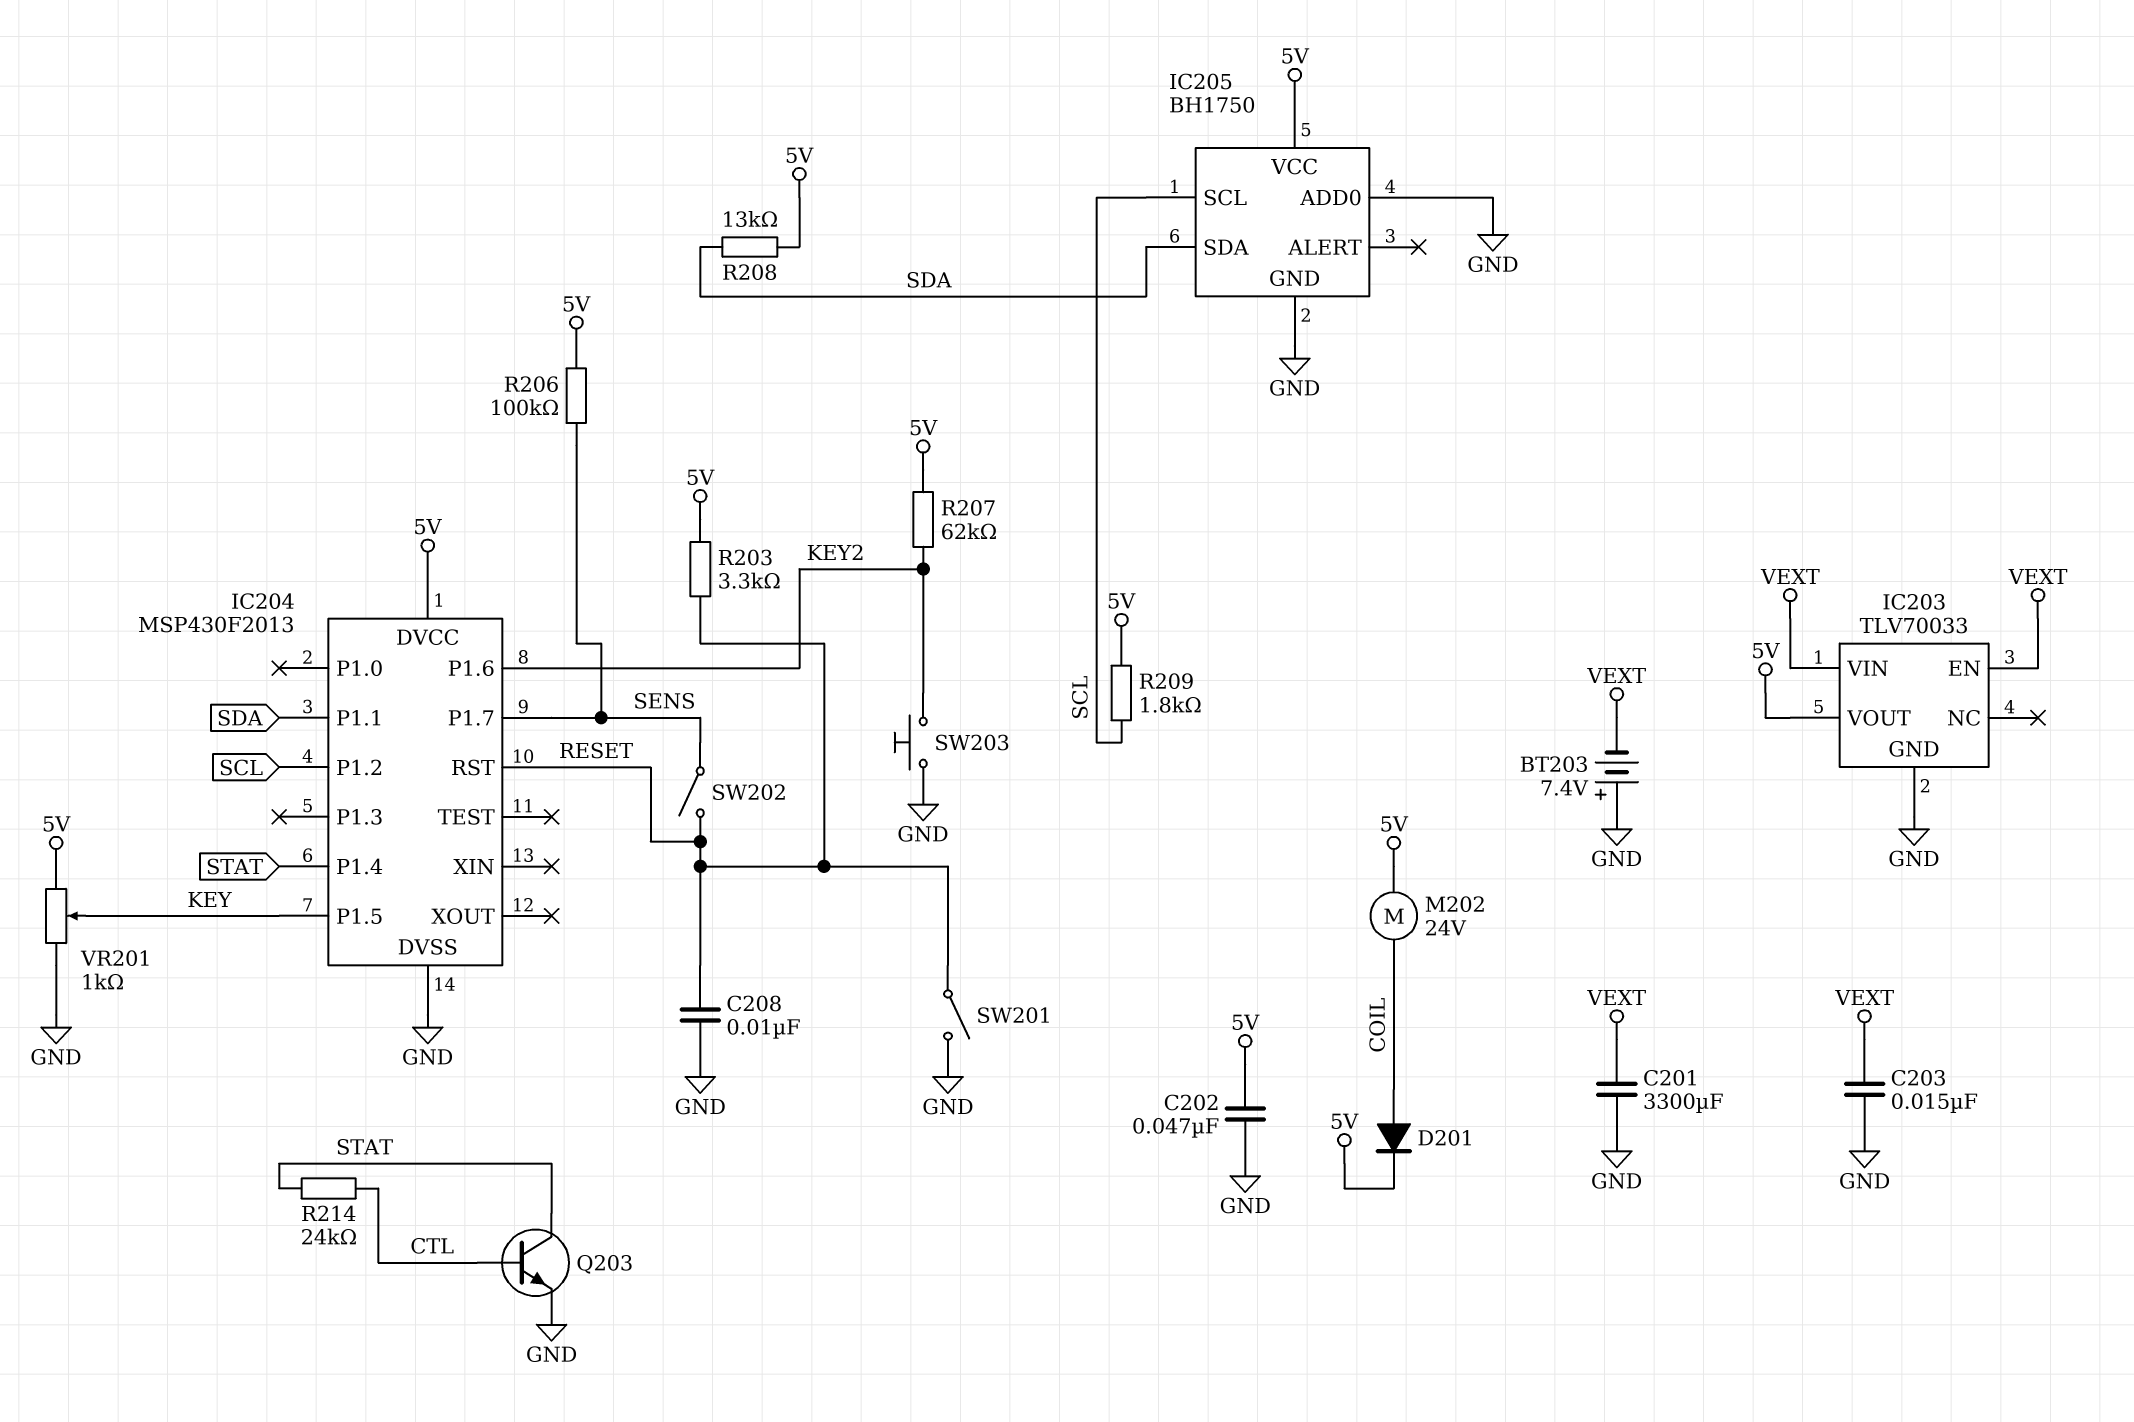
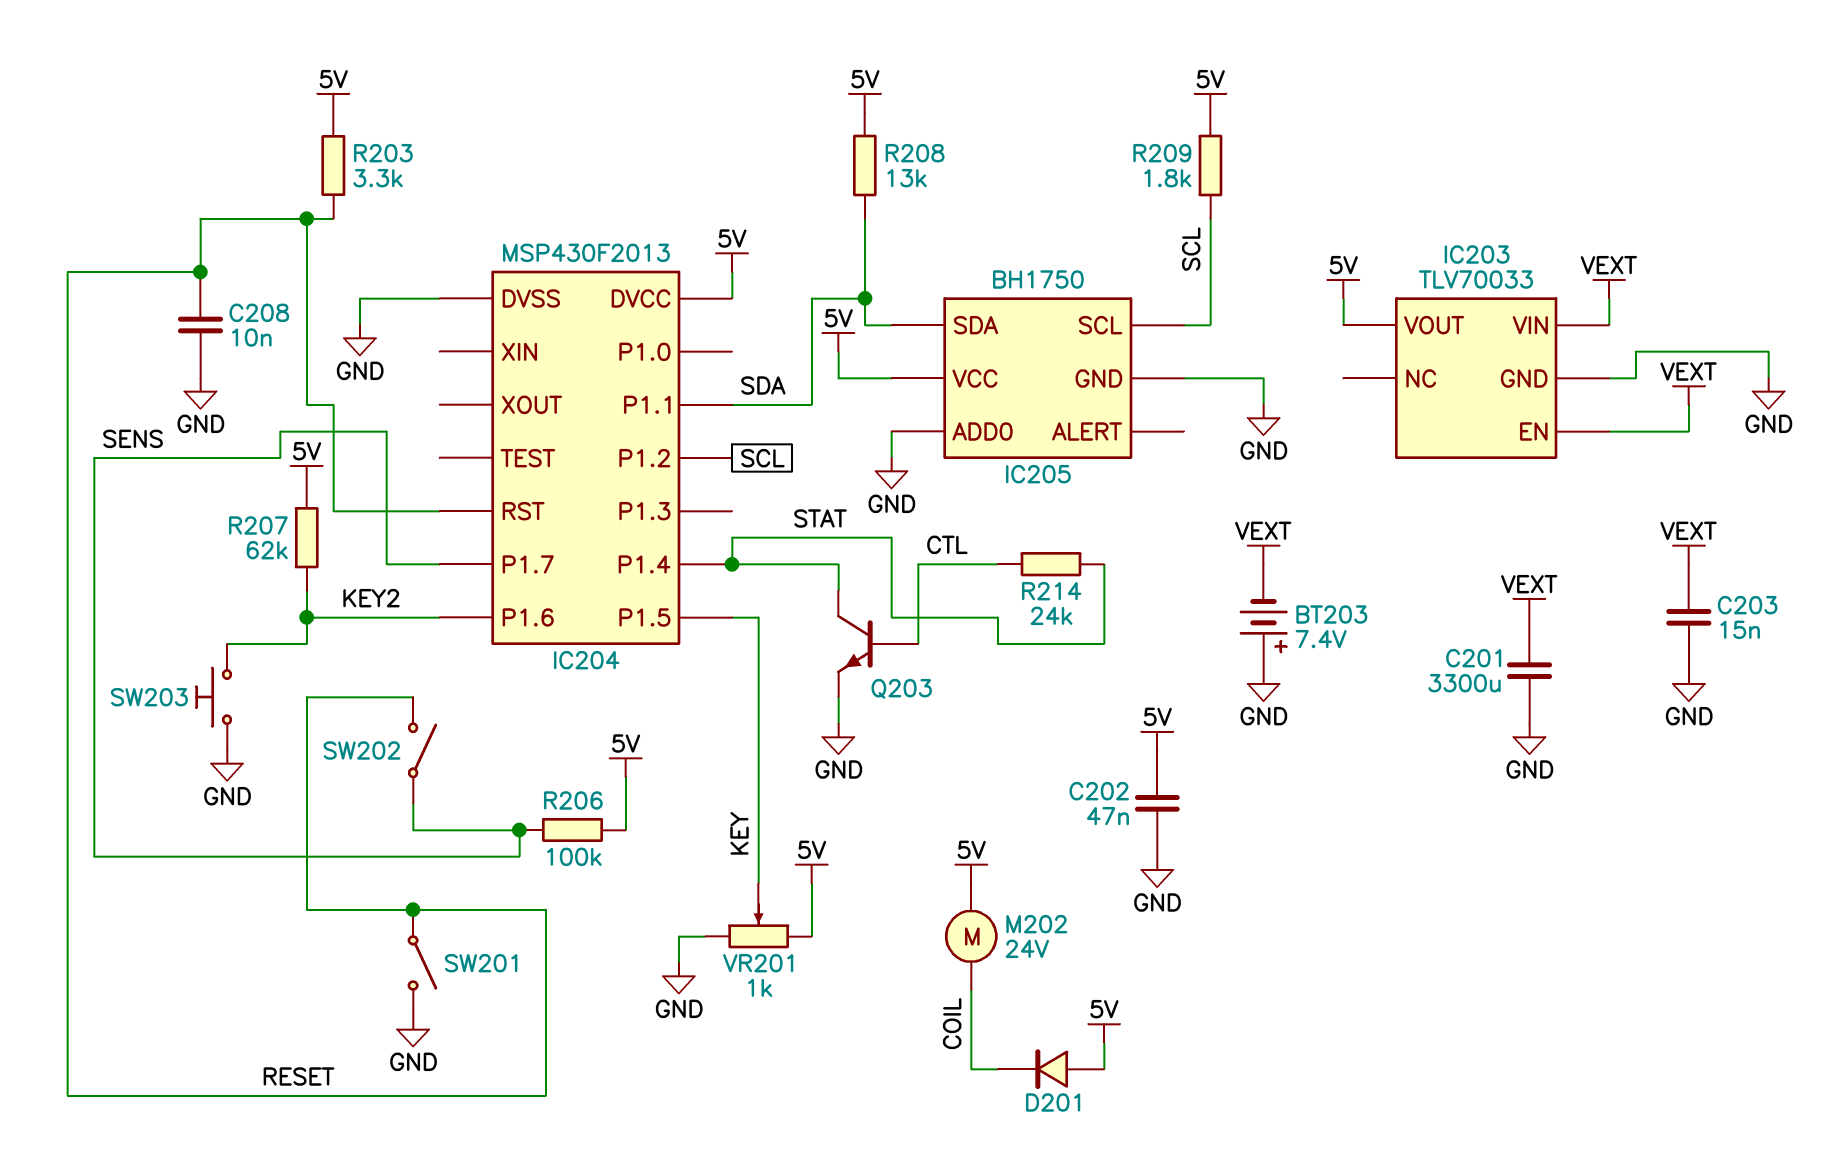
D201: diode (A COIL, K 5V) -> diode (A 5V, K COIL)

